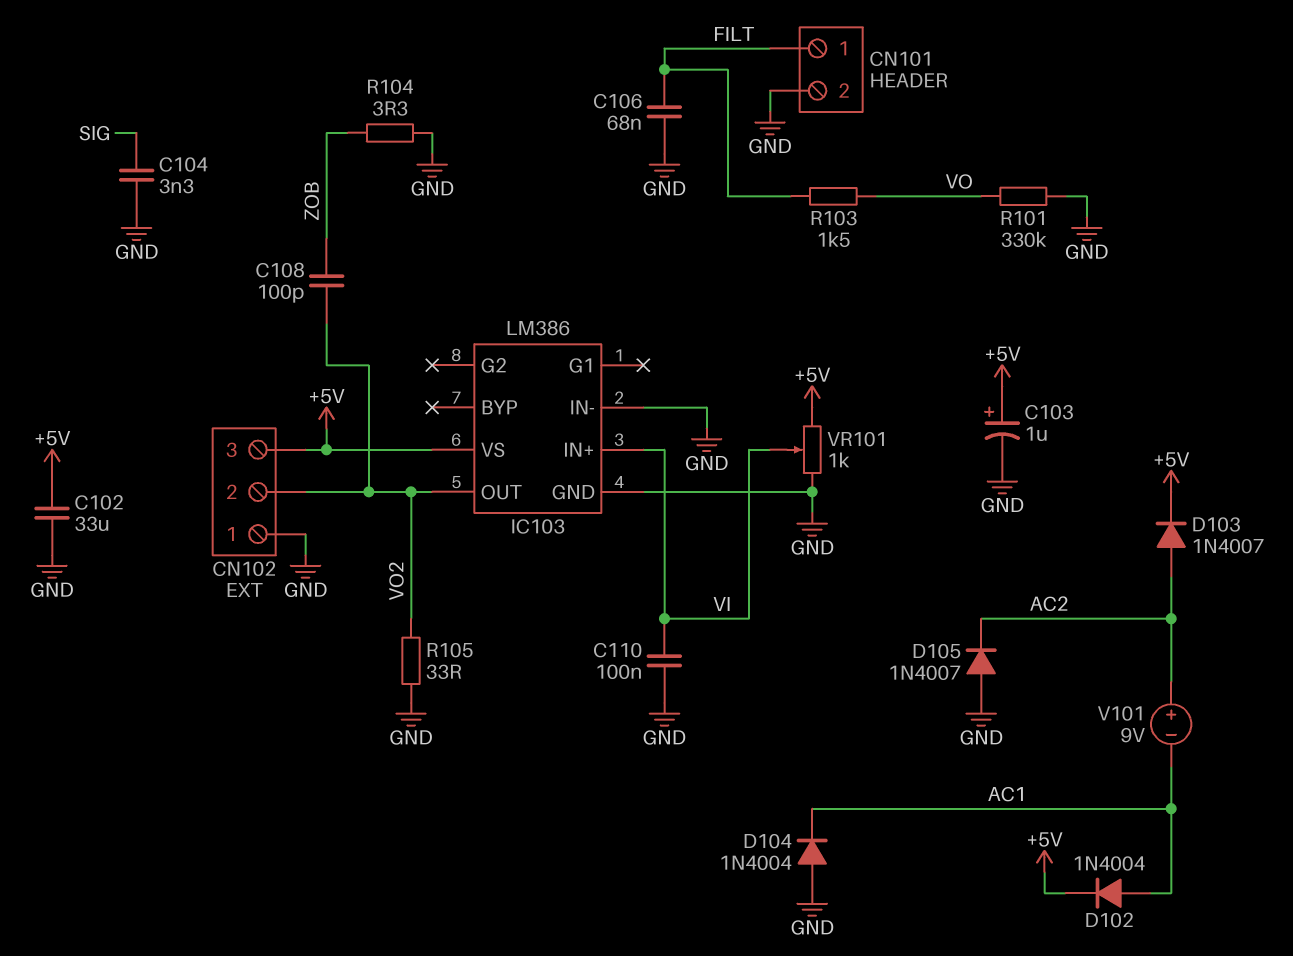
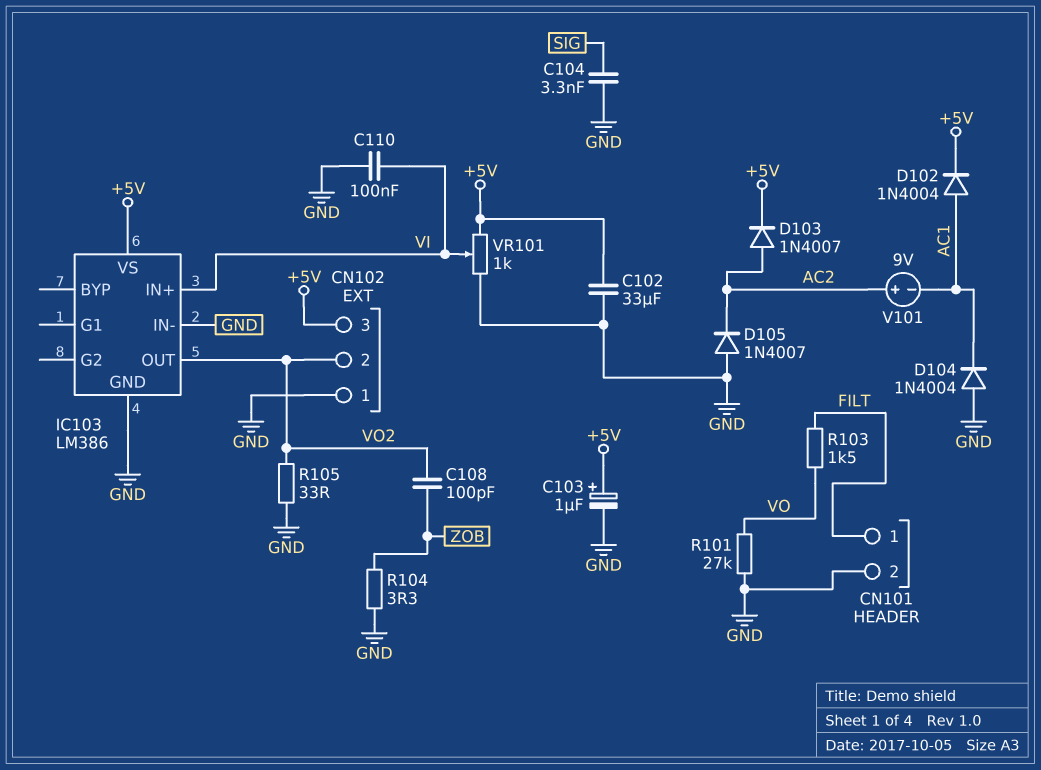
C106: 68nF (FILT, GND) -> none
R101: 330k (GND, VO) -> 27k (GND, VO)

